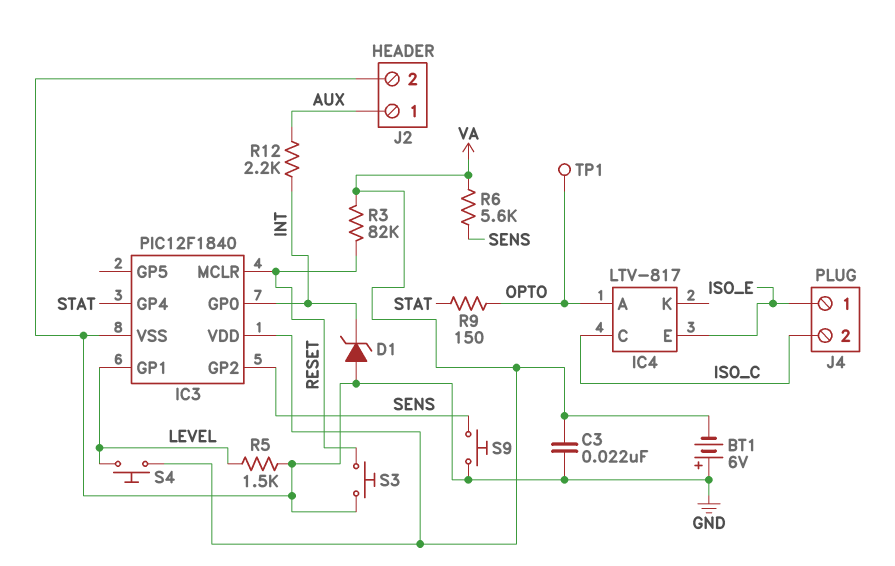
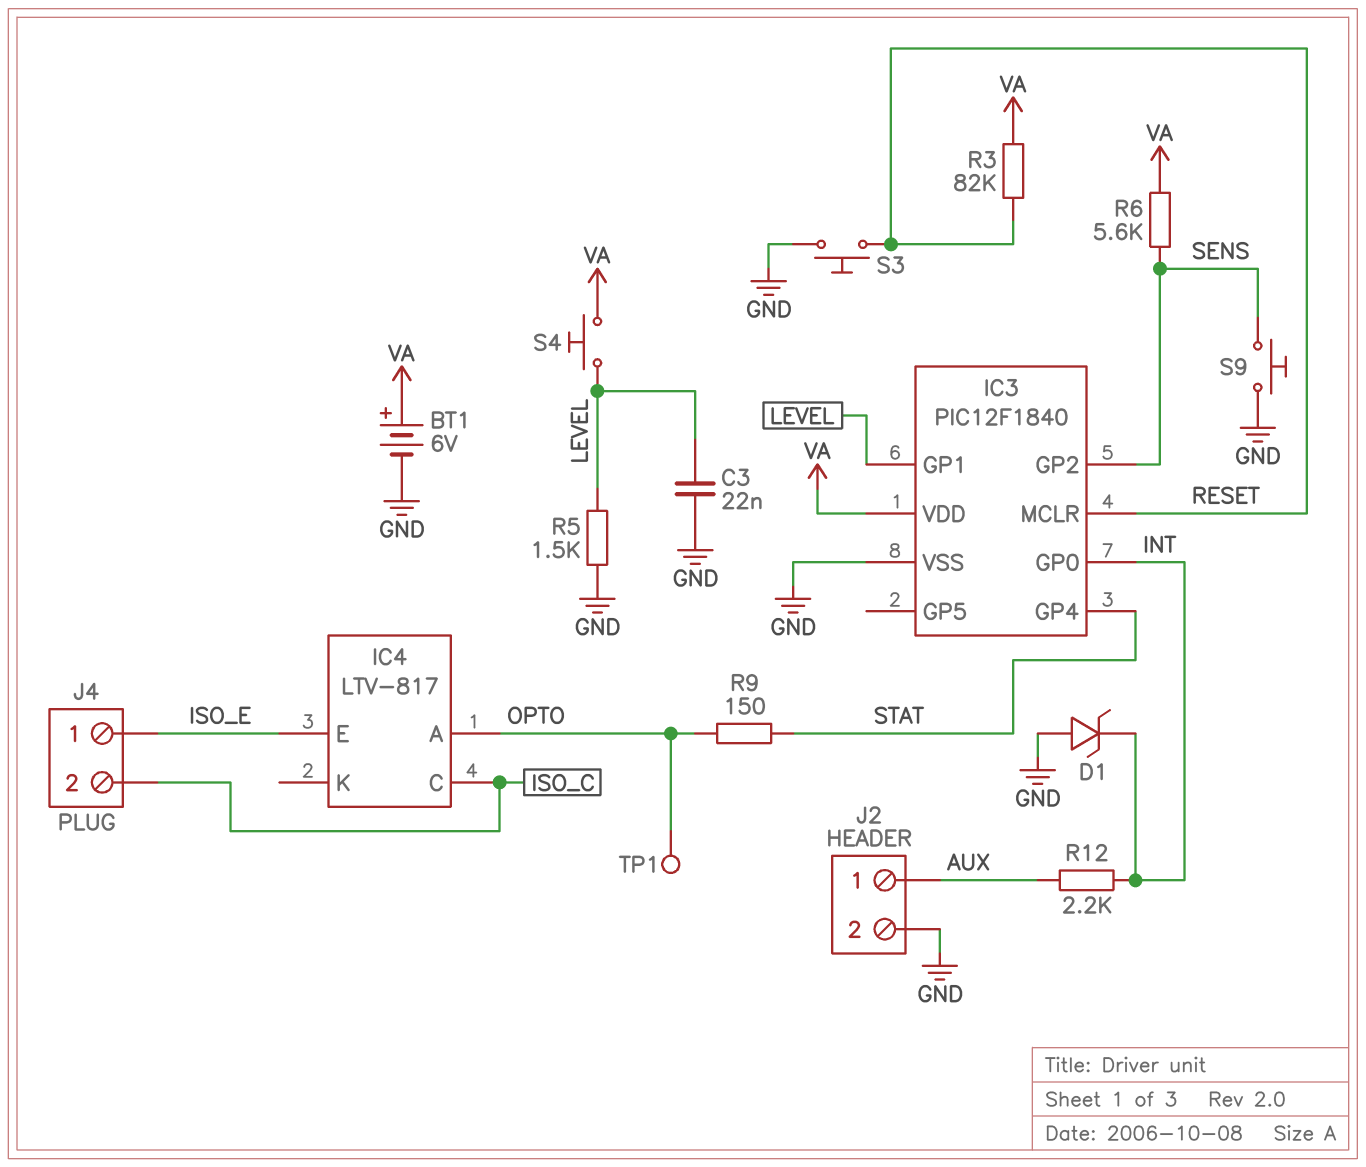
BT1: 6V (plus GND, minus VA) -> 6V (plus VA, minus GND)
C3: 22nF (GND, VA) -> 22nF (GND, LEVEL)

